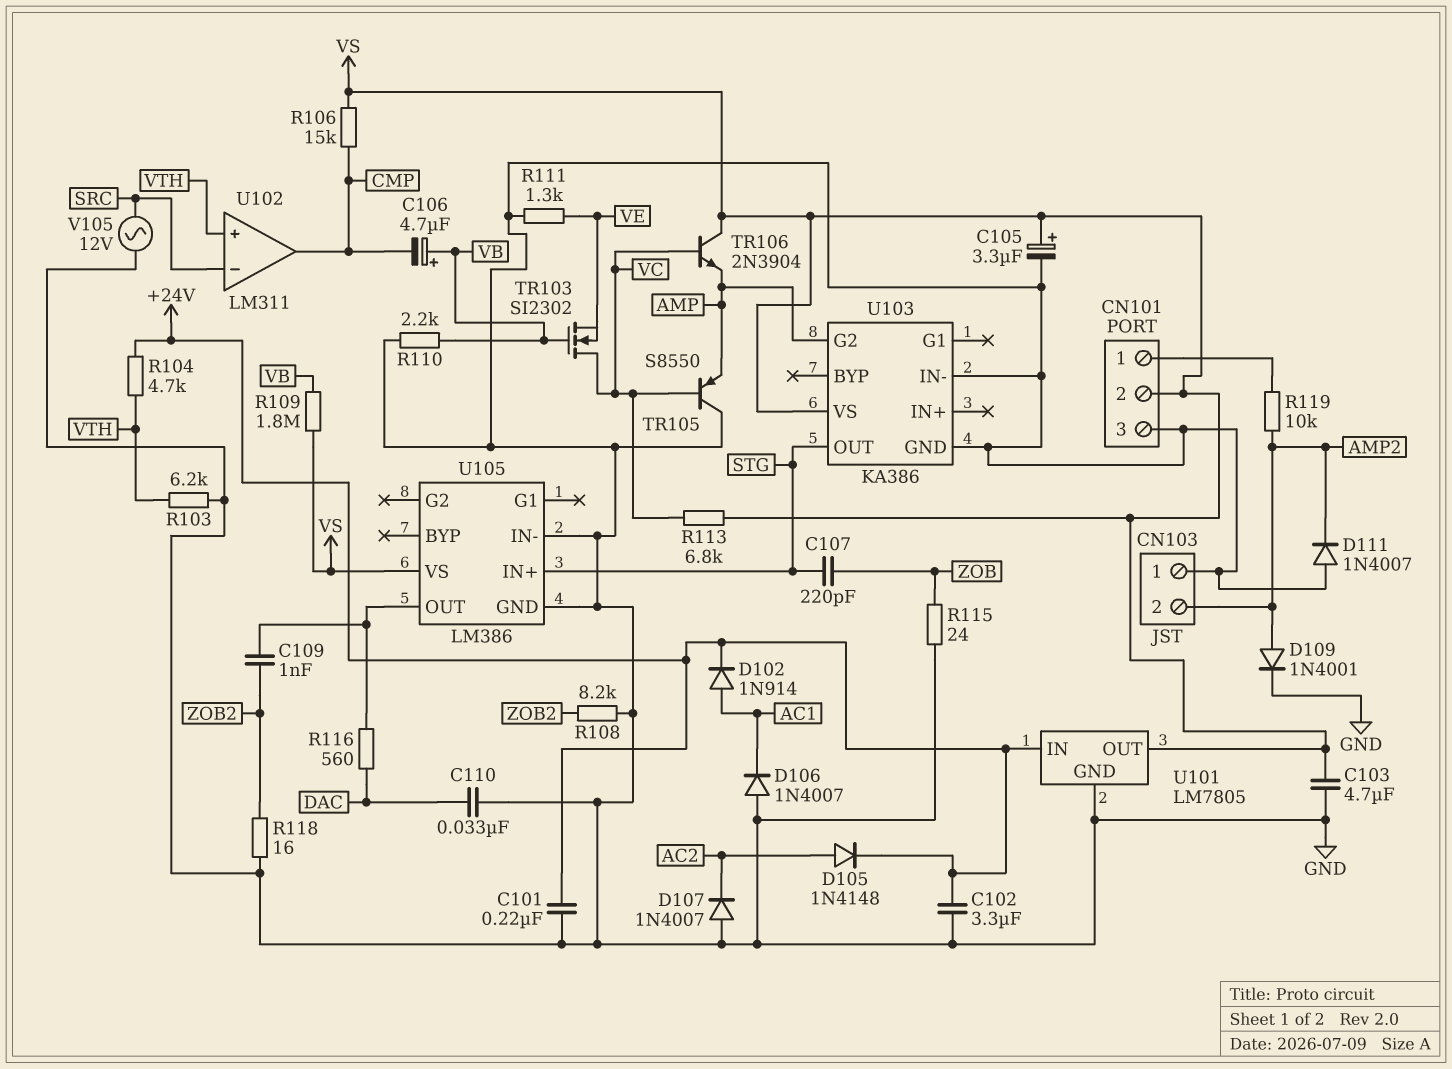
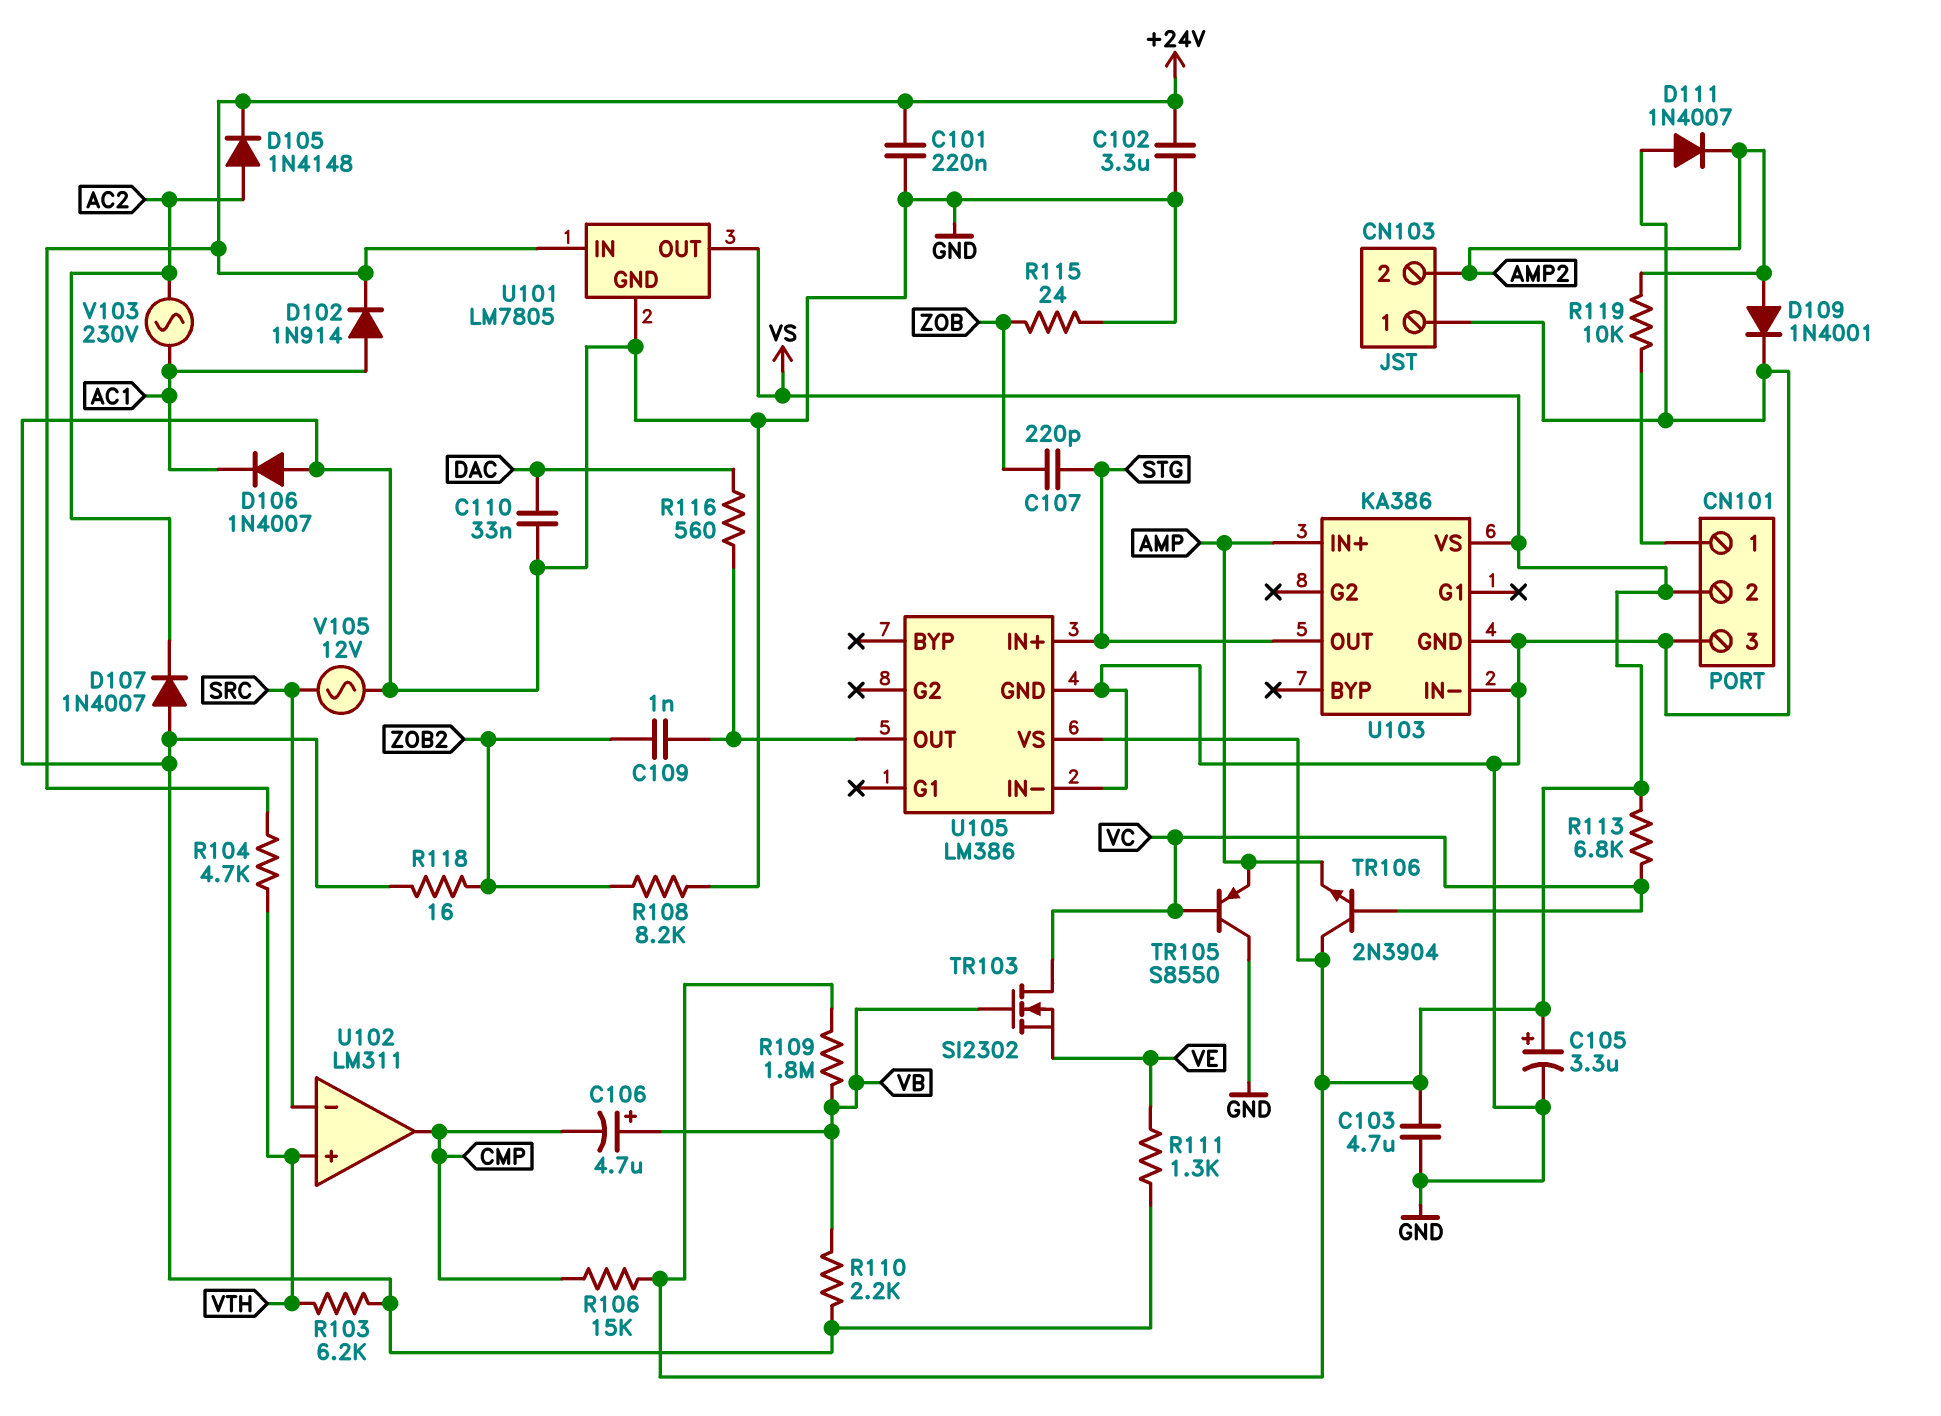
U103 pin G2: AMP -> none
U103 pin IN+: none -> AMP
V103: none -> AC 230V (AC1, AC2)

